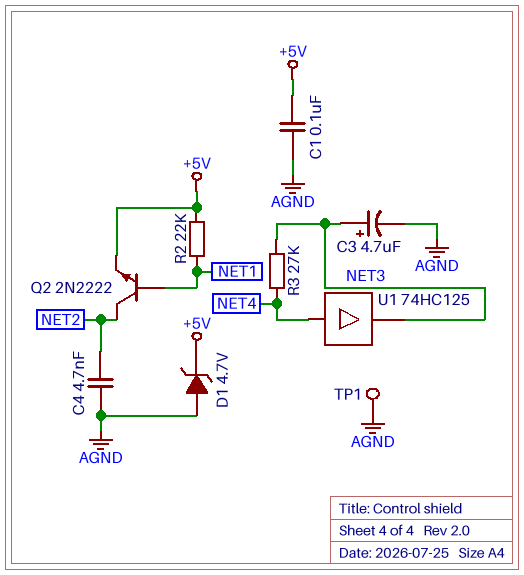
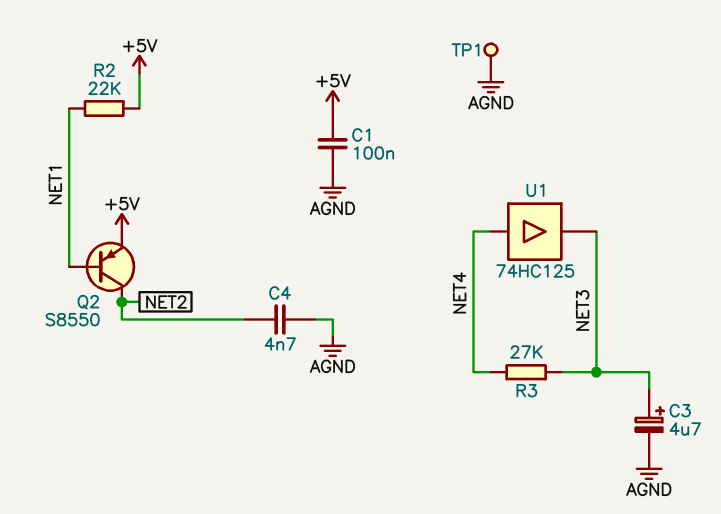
D1: zener 4.7V (A AGND, K +5V) -> none
Q2: NPN 2N2222 (B NET1, C NET2, E +5V) -> PNP S8550 (B NET1, C NET2, E +5V)

